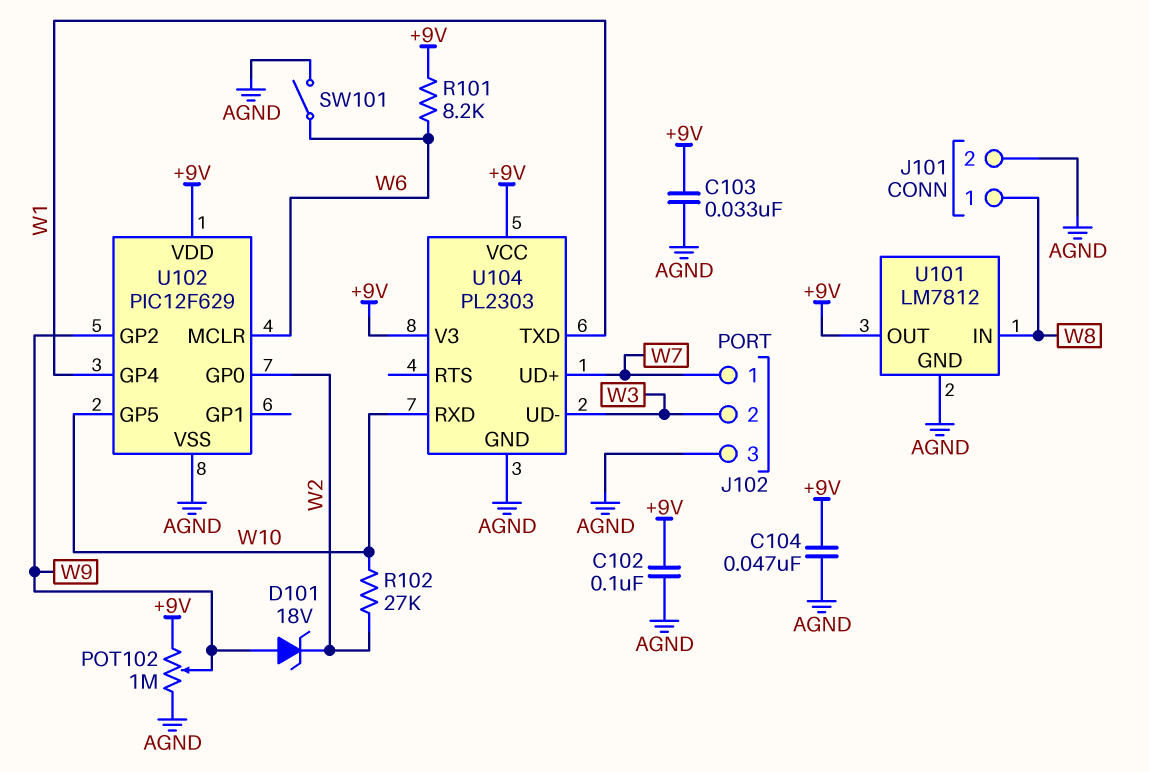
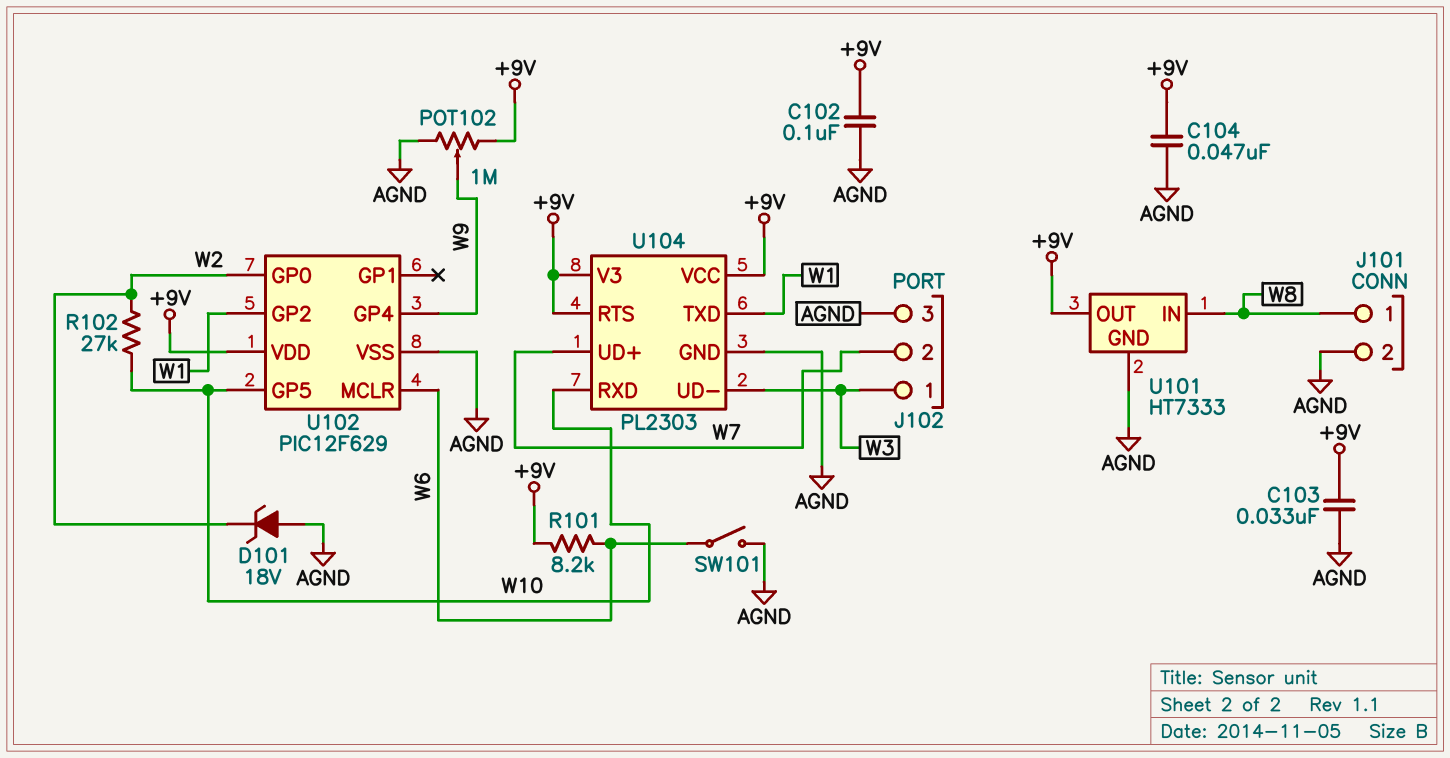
D101: zener 18V (A W9, K W2) -> zener 18V (A AGND, K W2)
J102 pin 1: W7 -> W3
J102 pin 2: W3 -> W7
U101: LM7812 -> HT7333
U102 pin GP2: W9 -> W1
U102 pin GP4: W1 -> W9
U104 pin RTS: none -> +9V

